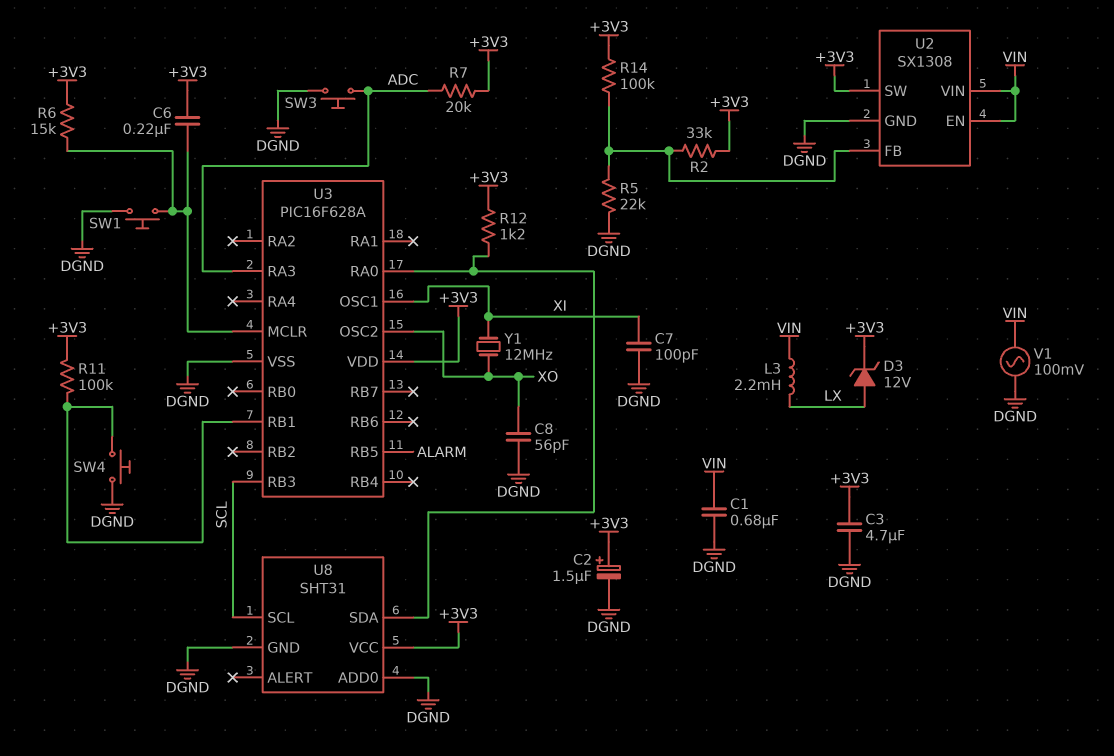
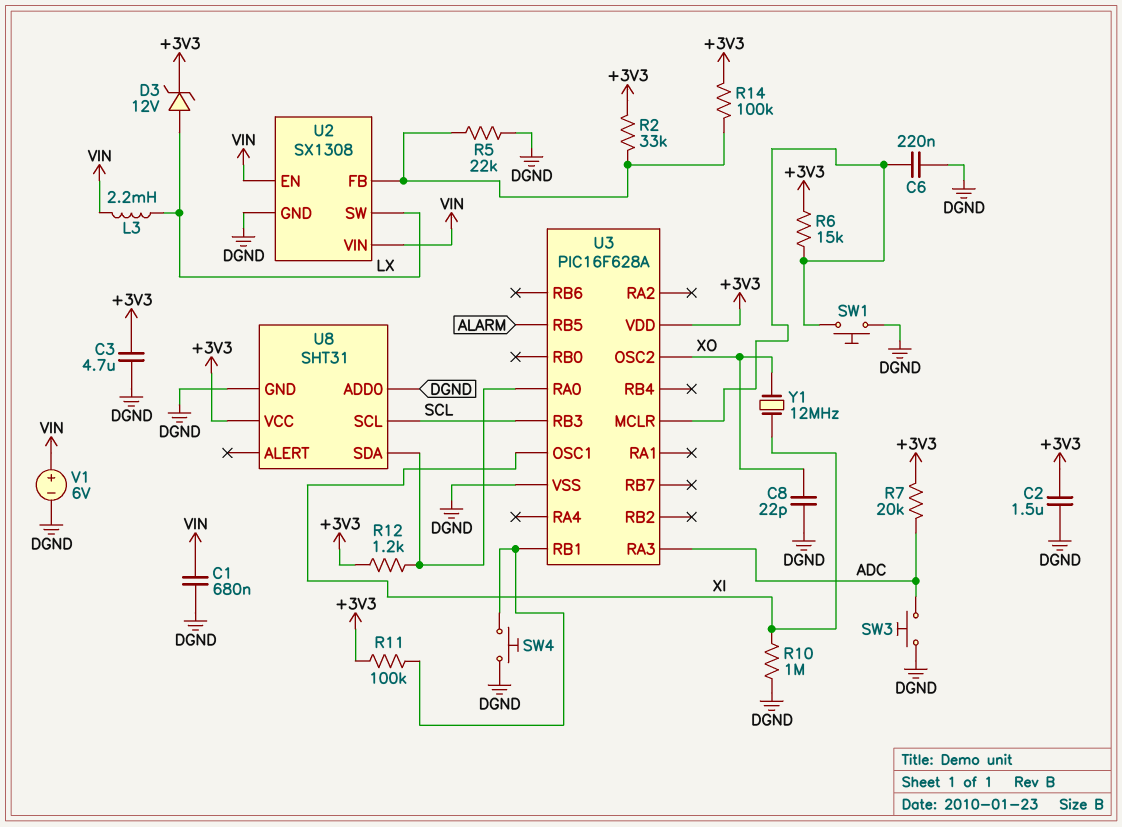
C2: 1.5uF (plus +3V3, minus DGND) -> 1.5uF (+3V3, DGND)
C6: 220nF (+3V3, U3/MCLR) -> 220nF (DGND, U3/MCLR)
C7: 100pF (DGND, XI) -> none
C8: 56pF (DGND, XO) -> 22pF (DGND, XO)
R10: none -> 1M (DGND, XI)
U2 pin SW: +3V3 -> LX
V1: AC 100mV (DGND, VIN) -> 6V (plus VIN, minus DGND)

